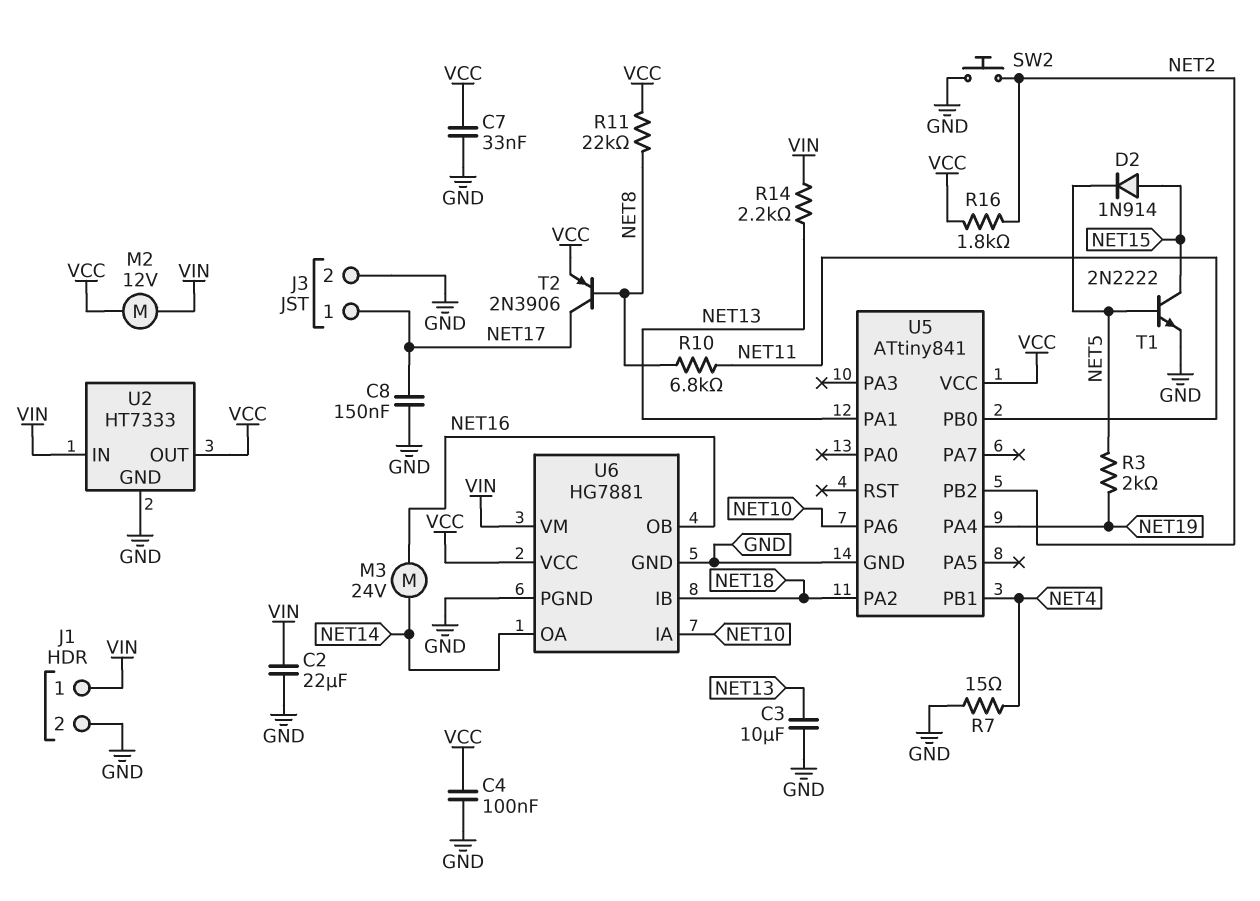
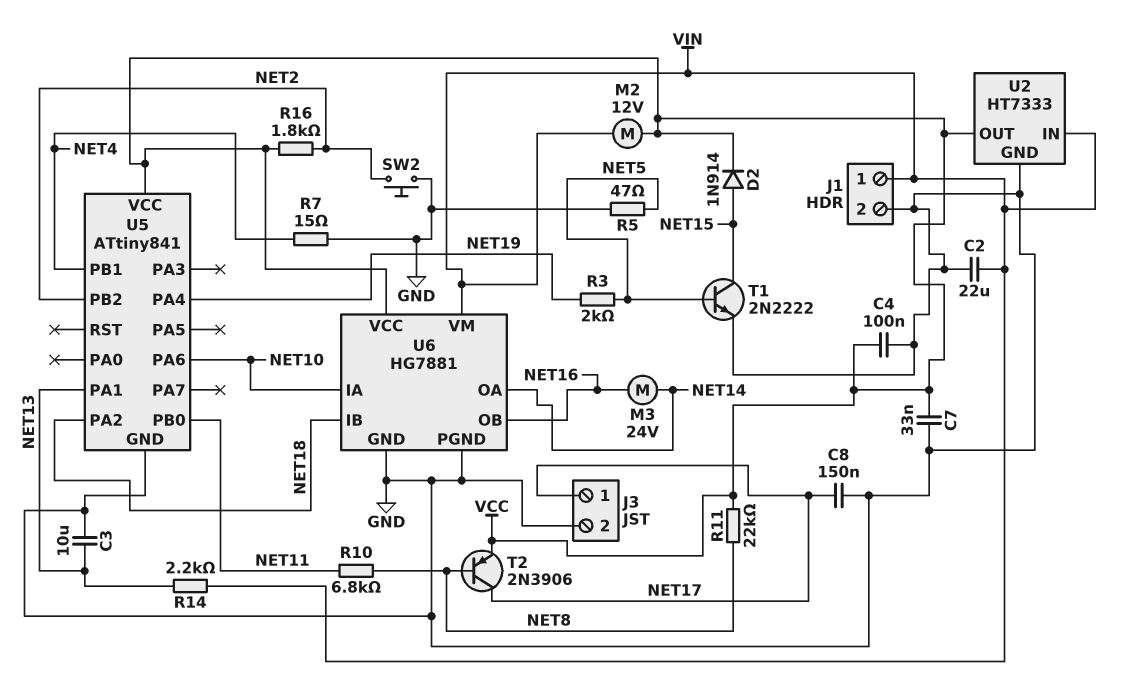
D2: diode 1N914 (A NET15, K NET5) -> diode 1N914 (A NET15, K VCC)
R5: none -> 47 (GND, NET5)

